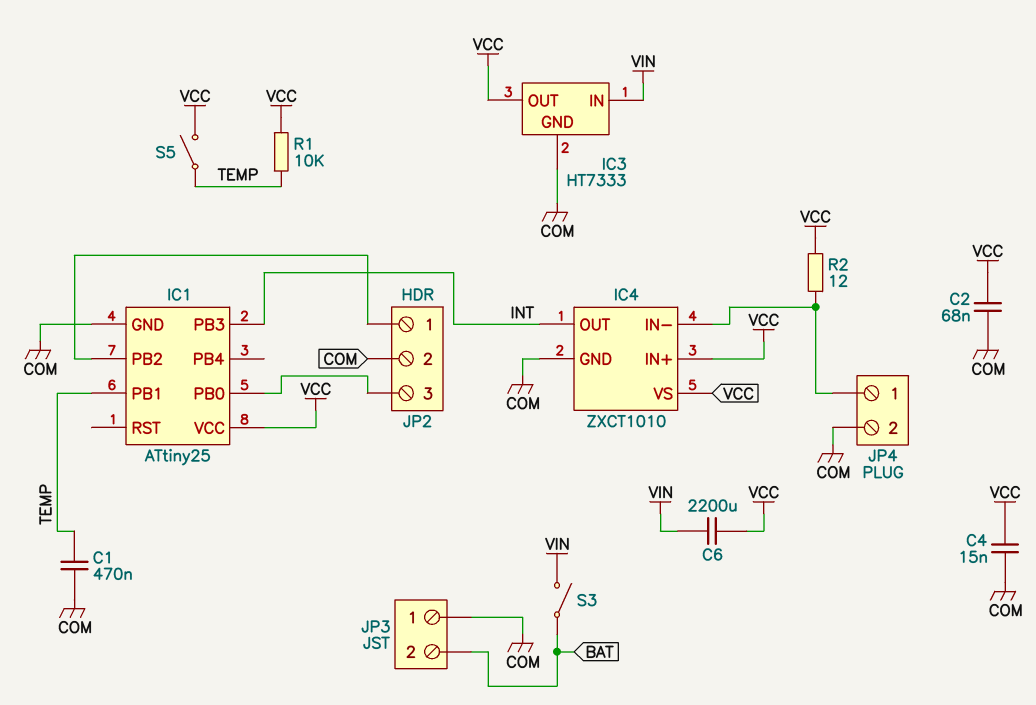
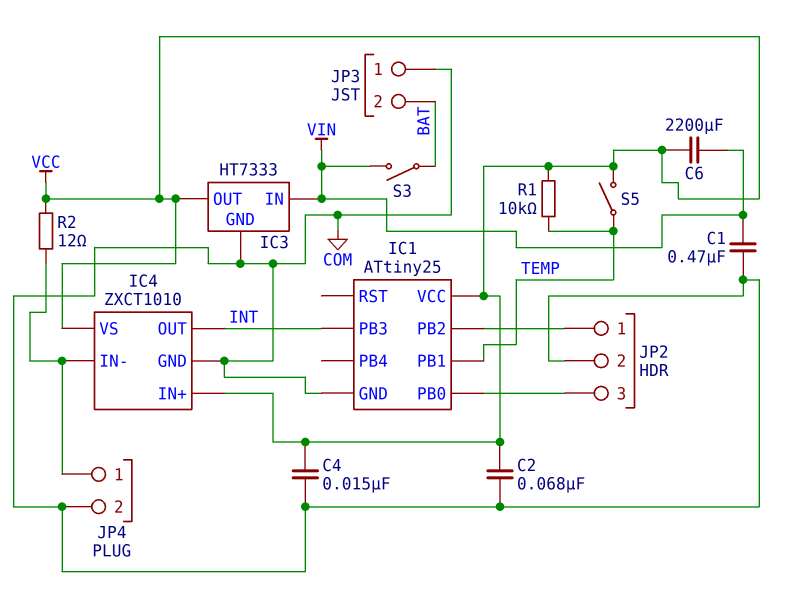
C1: 470nF (COM, TEMP) -> 470nF (COM, VIN)

